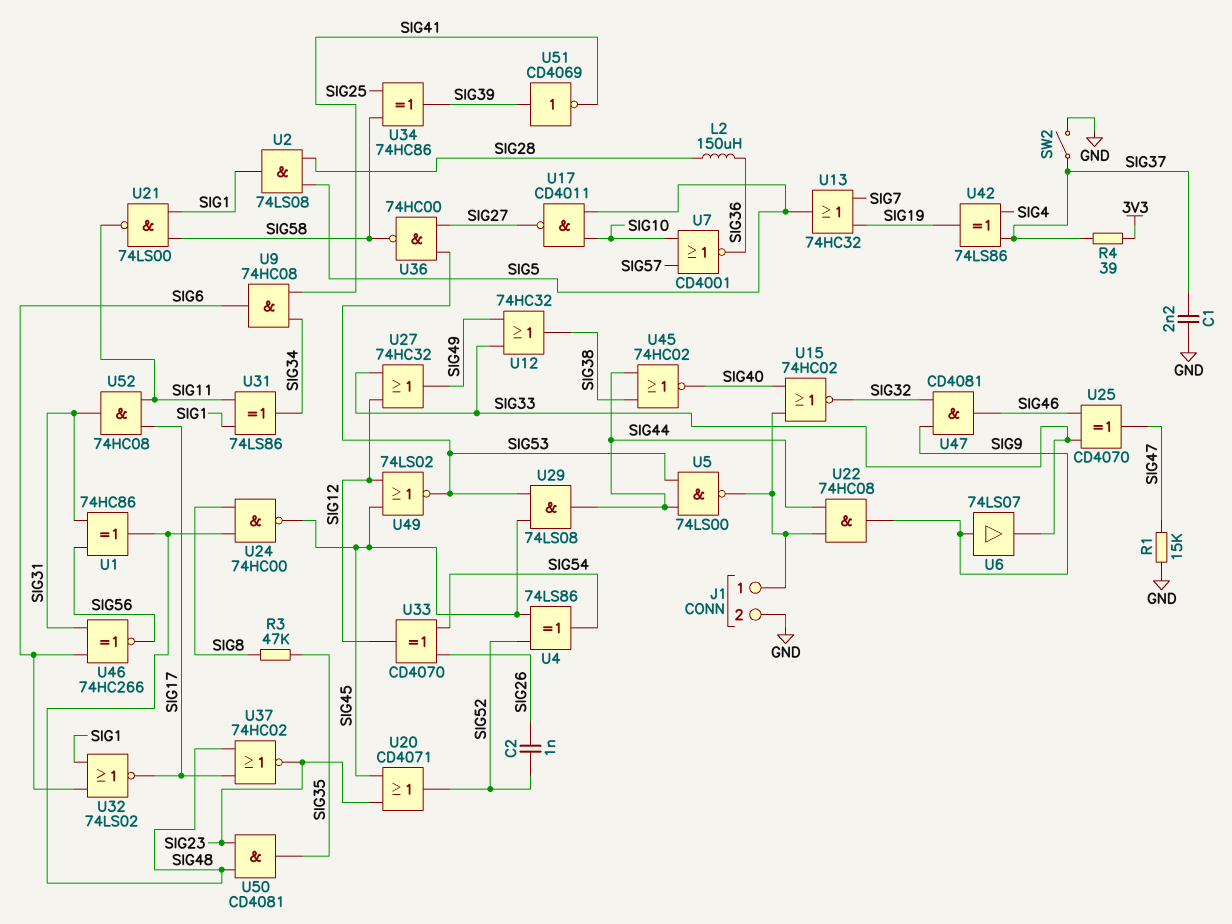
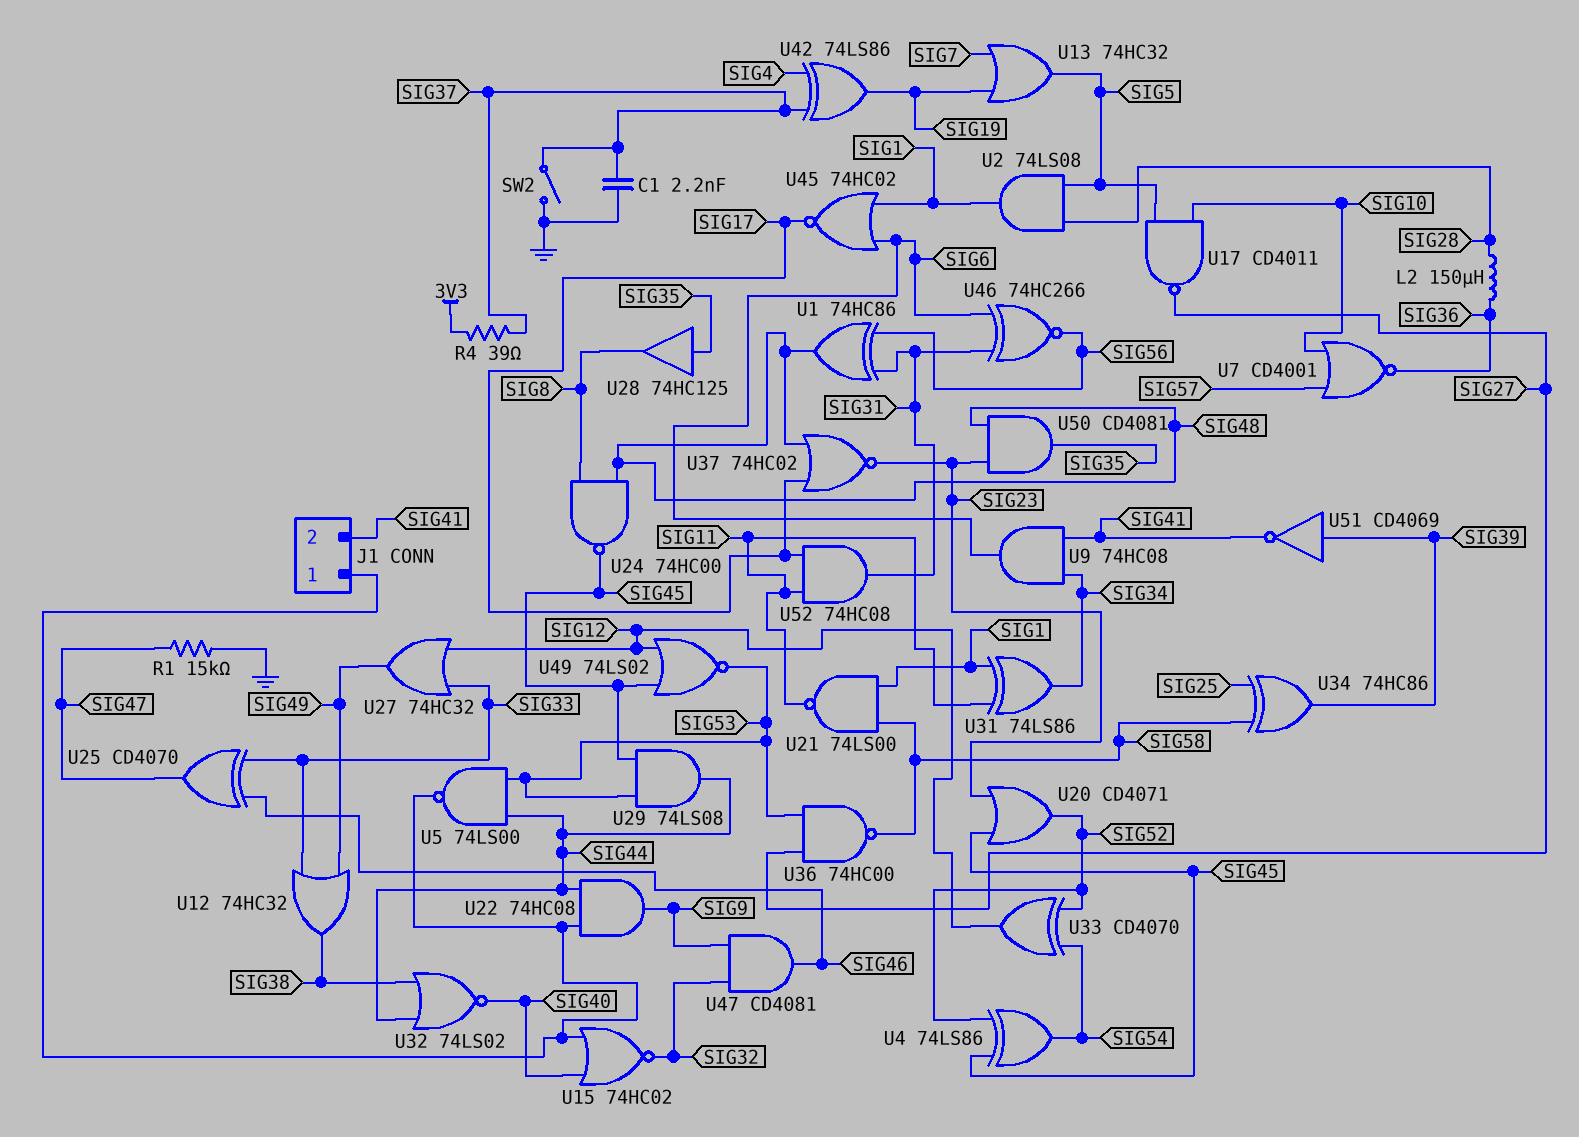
C2: 1nF (SIG26, SIG52) -> none
J1 pin 2: GND -> SIG41
R3: 47k (SIG8, SIG35) -> none
U6: buffer 74LS07 (in SIG9, out SIG33) -> none
U28: none -> buffer 74HC125 (in SIG35, out SIG8)
U32: NOR 74LS02 (in SIG1, in SIG6, out SIG17) -> NOR 74LS02 (in SIG38, in SIG44, out SIG40)
U33: XOR CD4070 (in SIG26, in SIG54, out SIG12) -> XOR CD4070 (in SIG52, in SIG54, out SIG12)
U45: NOR 74HC02 (in SIG38, in SIG44, out SIG40) -> NOR 74HC02 (in SIG1, in SIG6, out SIG17)

